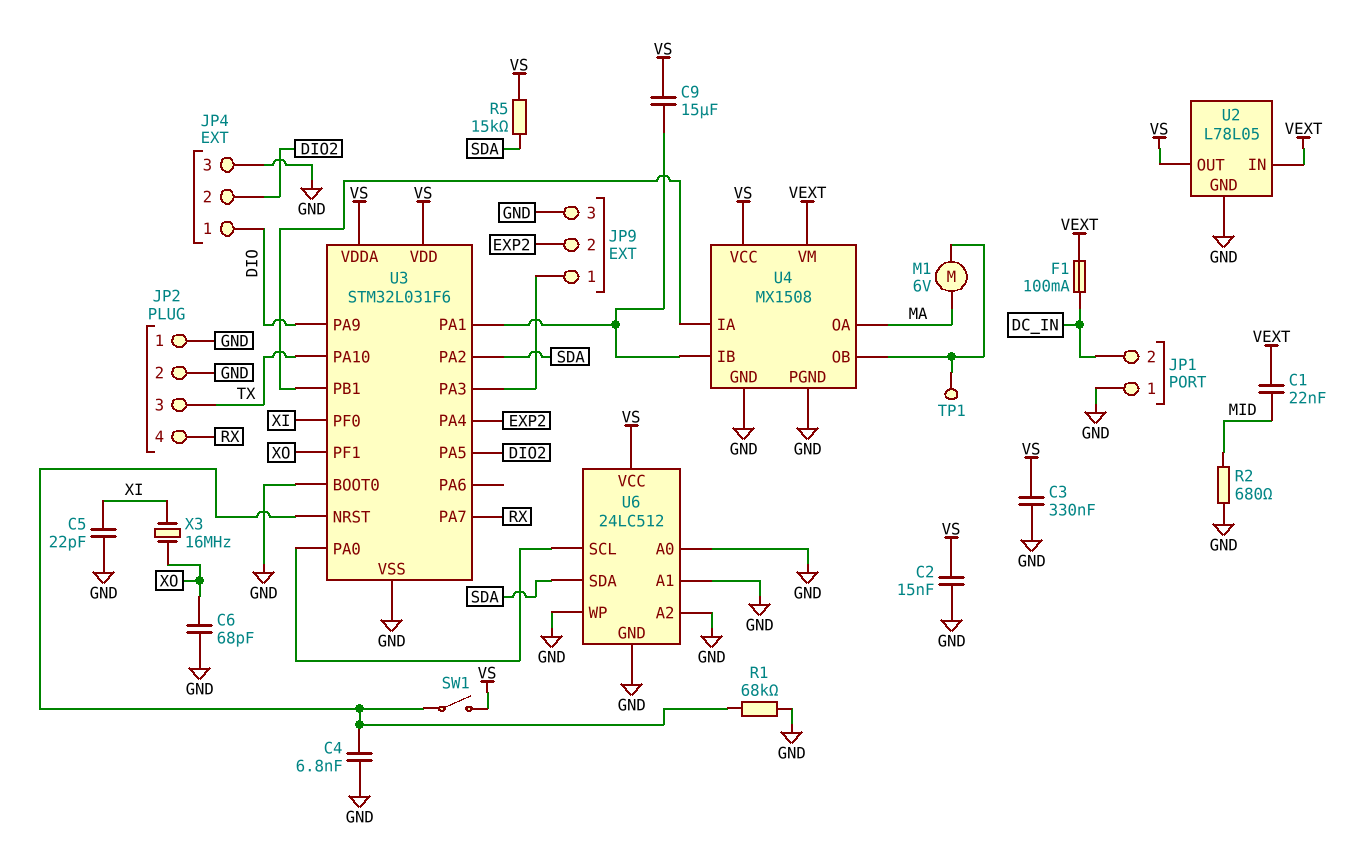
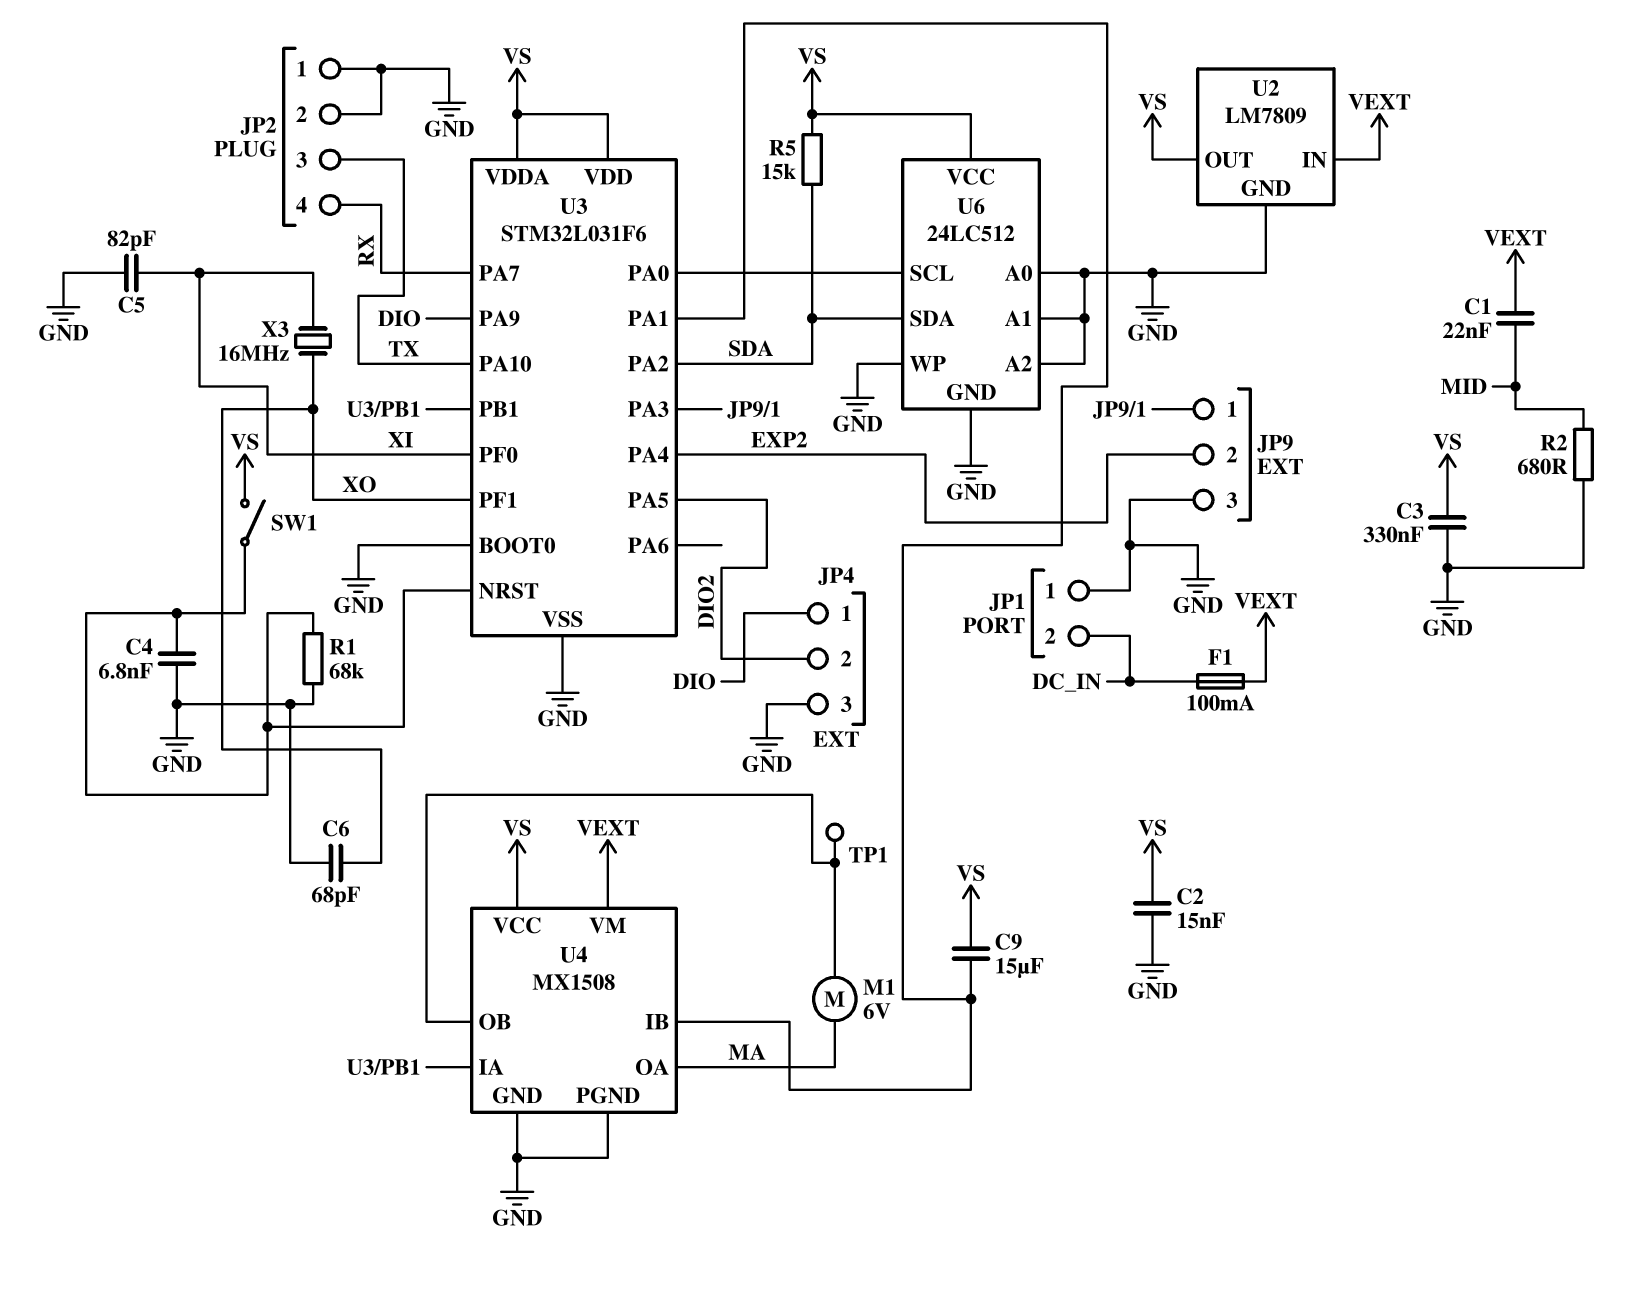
C5: 22pF (GND, XI) -> 82pF (GND, XI)
U2: L78L05 -> LM7809

